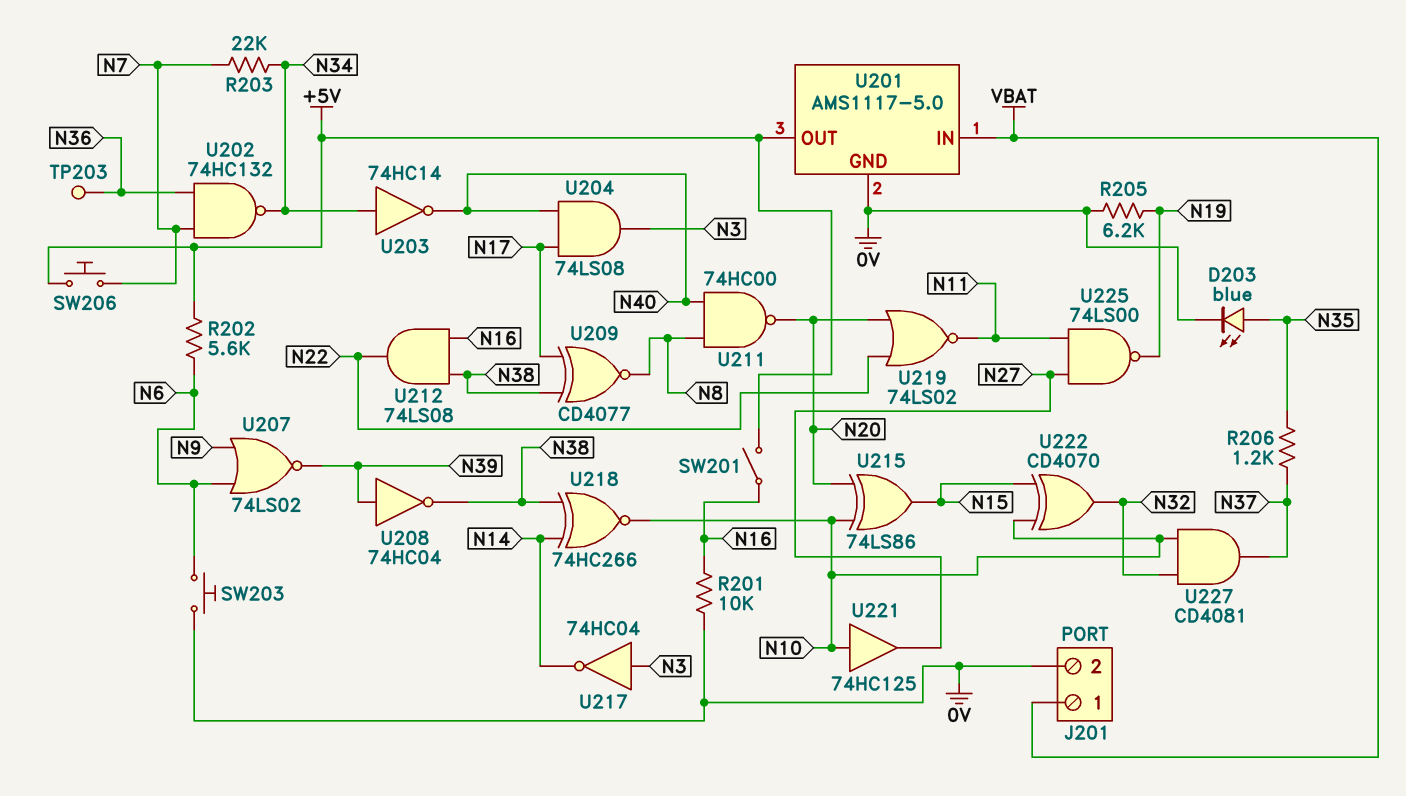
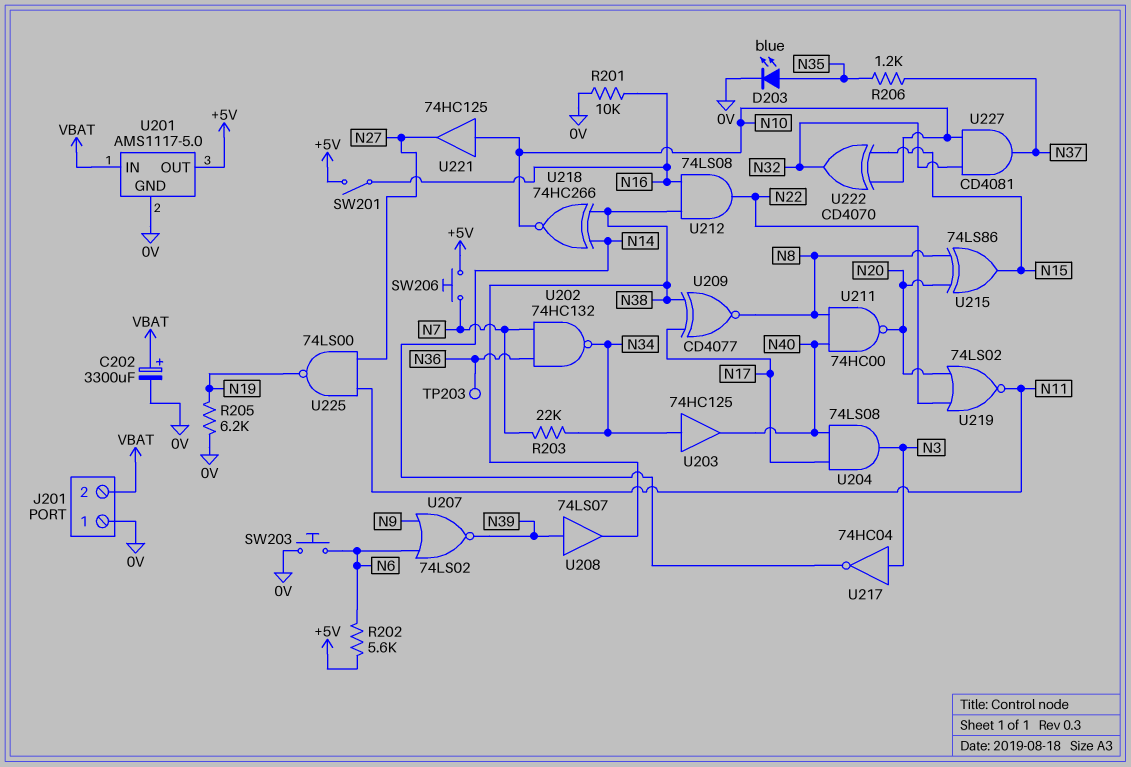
C202: none -> 3300uF (plus VBAT, minus 0V)
J201 pin 1: VBAT -> 0V
J201 pin 2: 0V -> VBAT
U203: NOT 74HC14 (in N34, out N40) -> buffer 74HC125 (in N34, out N40)
U208: NOT 74HC04 (in N39, out N38) -> buffer 74LS07 (in N39, out N38)
U215: XOR 74LS86 (in N10, in N20, out N15) -> XOR 74LS86 (in N8, in N20, out N15)

